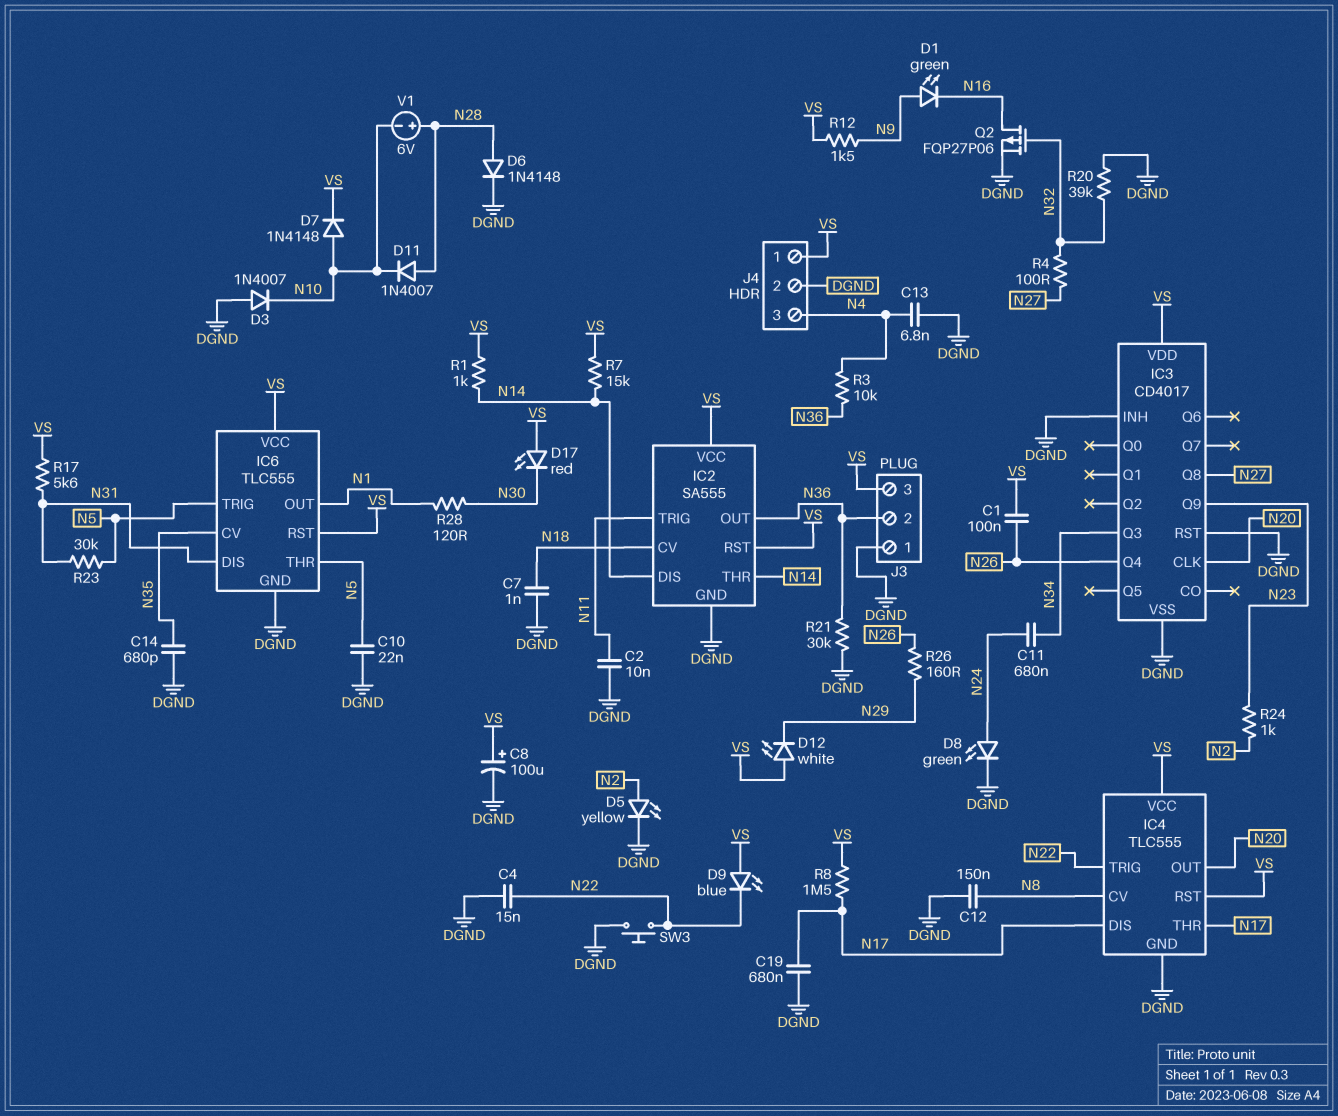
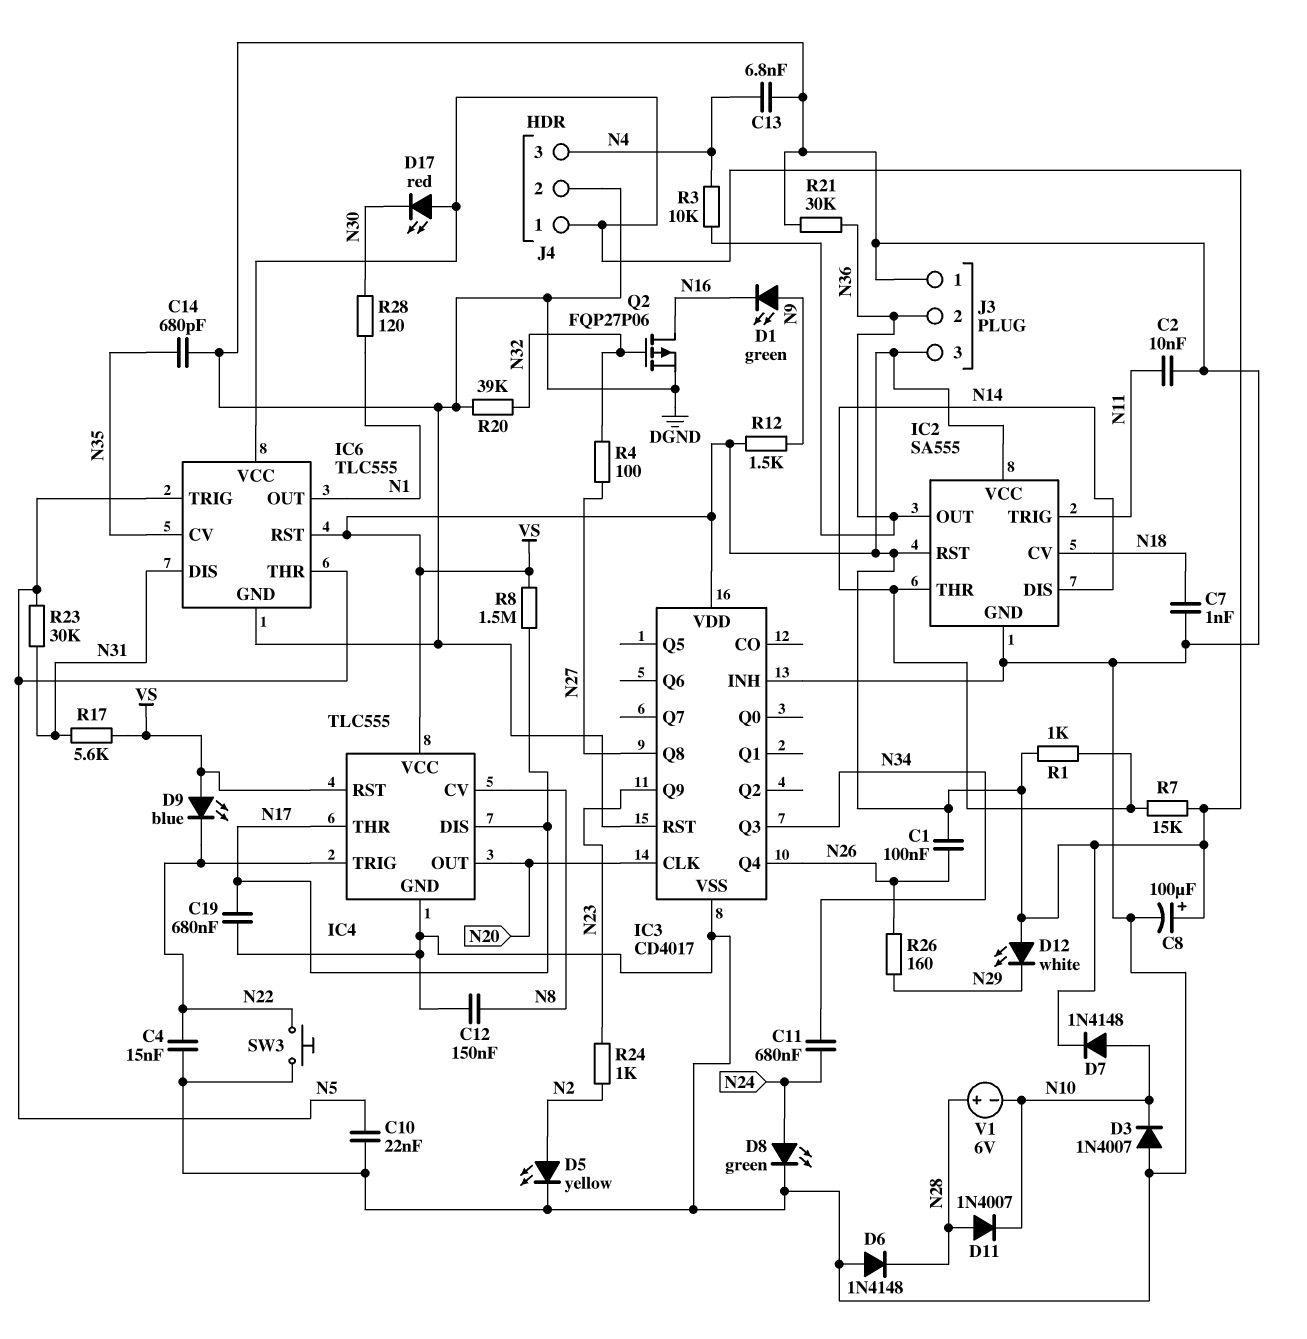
D6: diode 1N4148 (A N28, K DGND) -> diode 1N4148 (A DGND, K N28)

